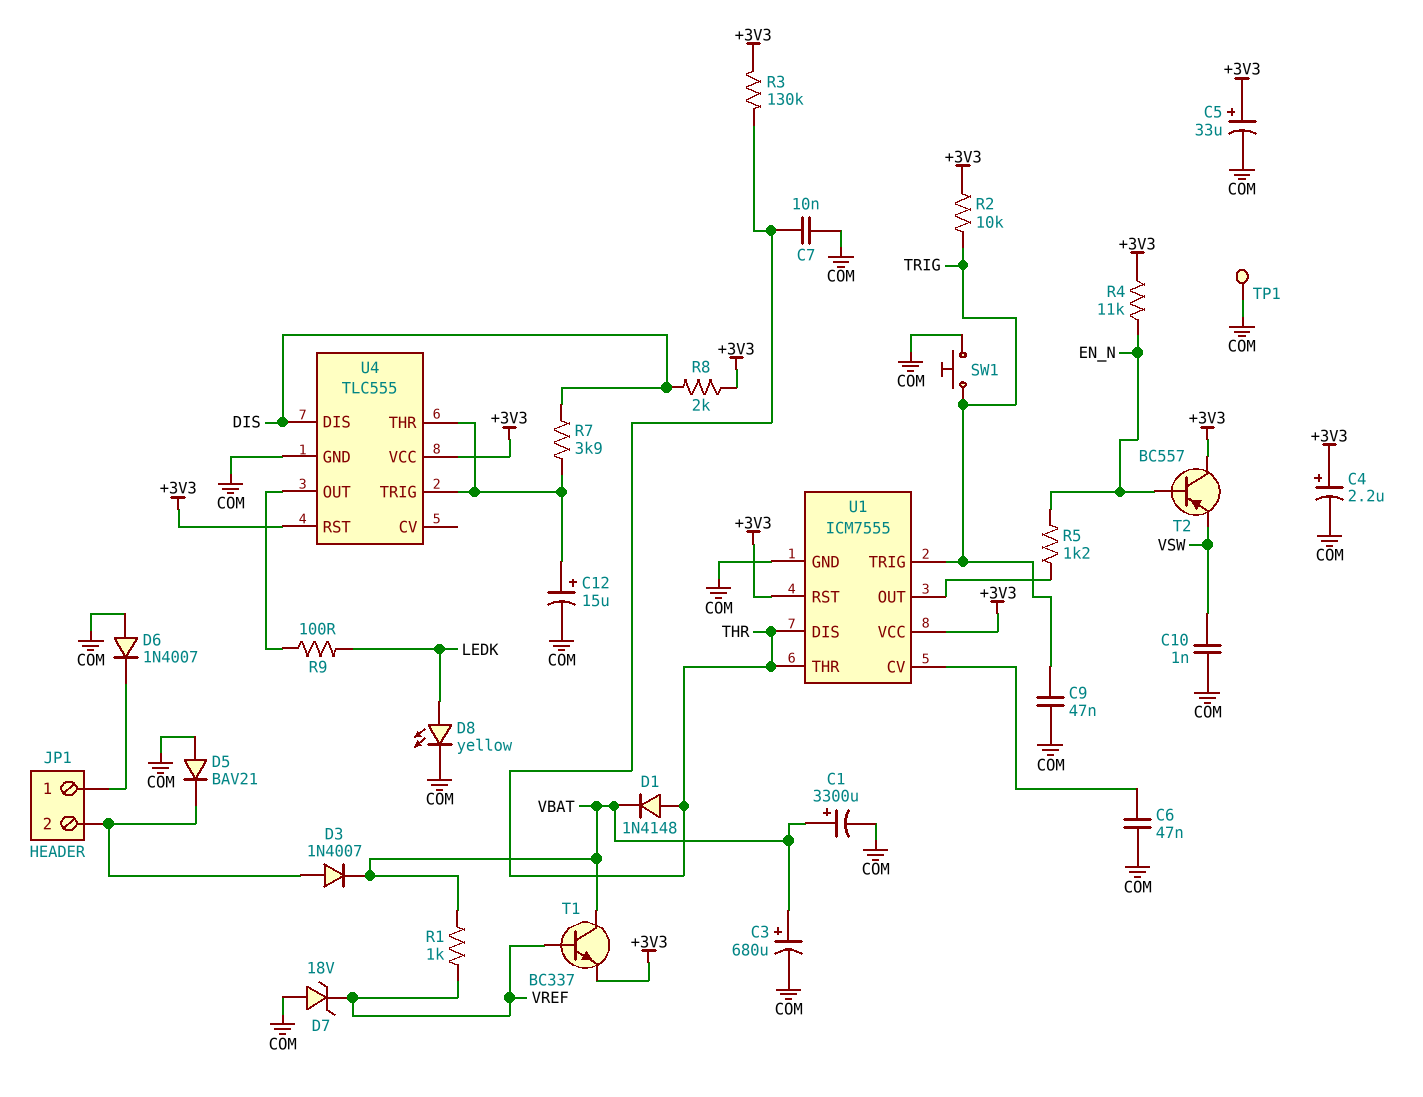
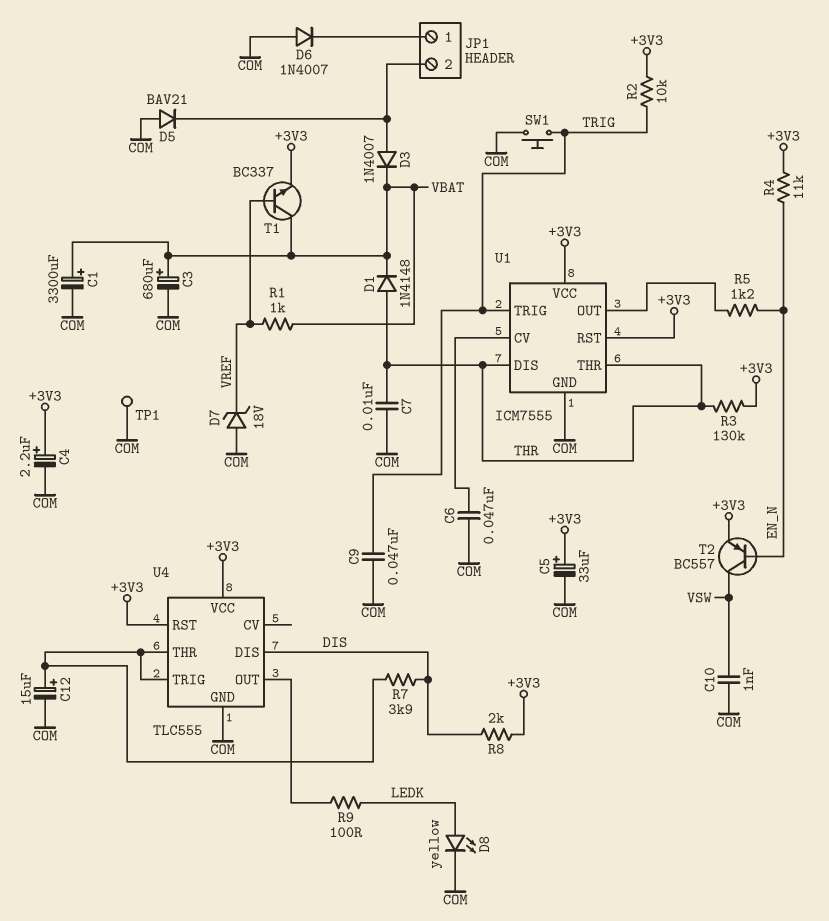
T2: PNP BC557 (B EN_N, C +3V3, E VSW) -> PNP BC557 (B EN_N, C VSW, E +3V3)

